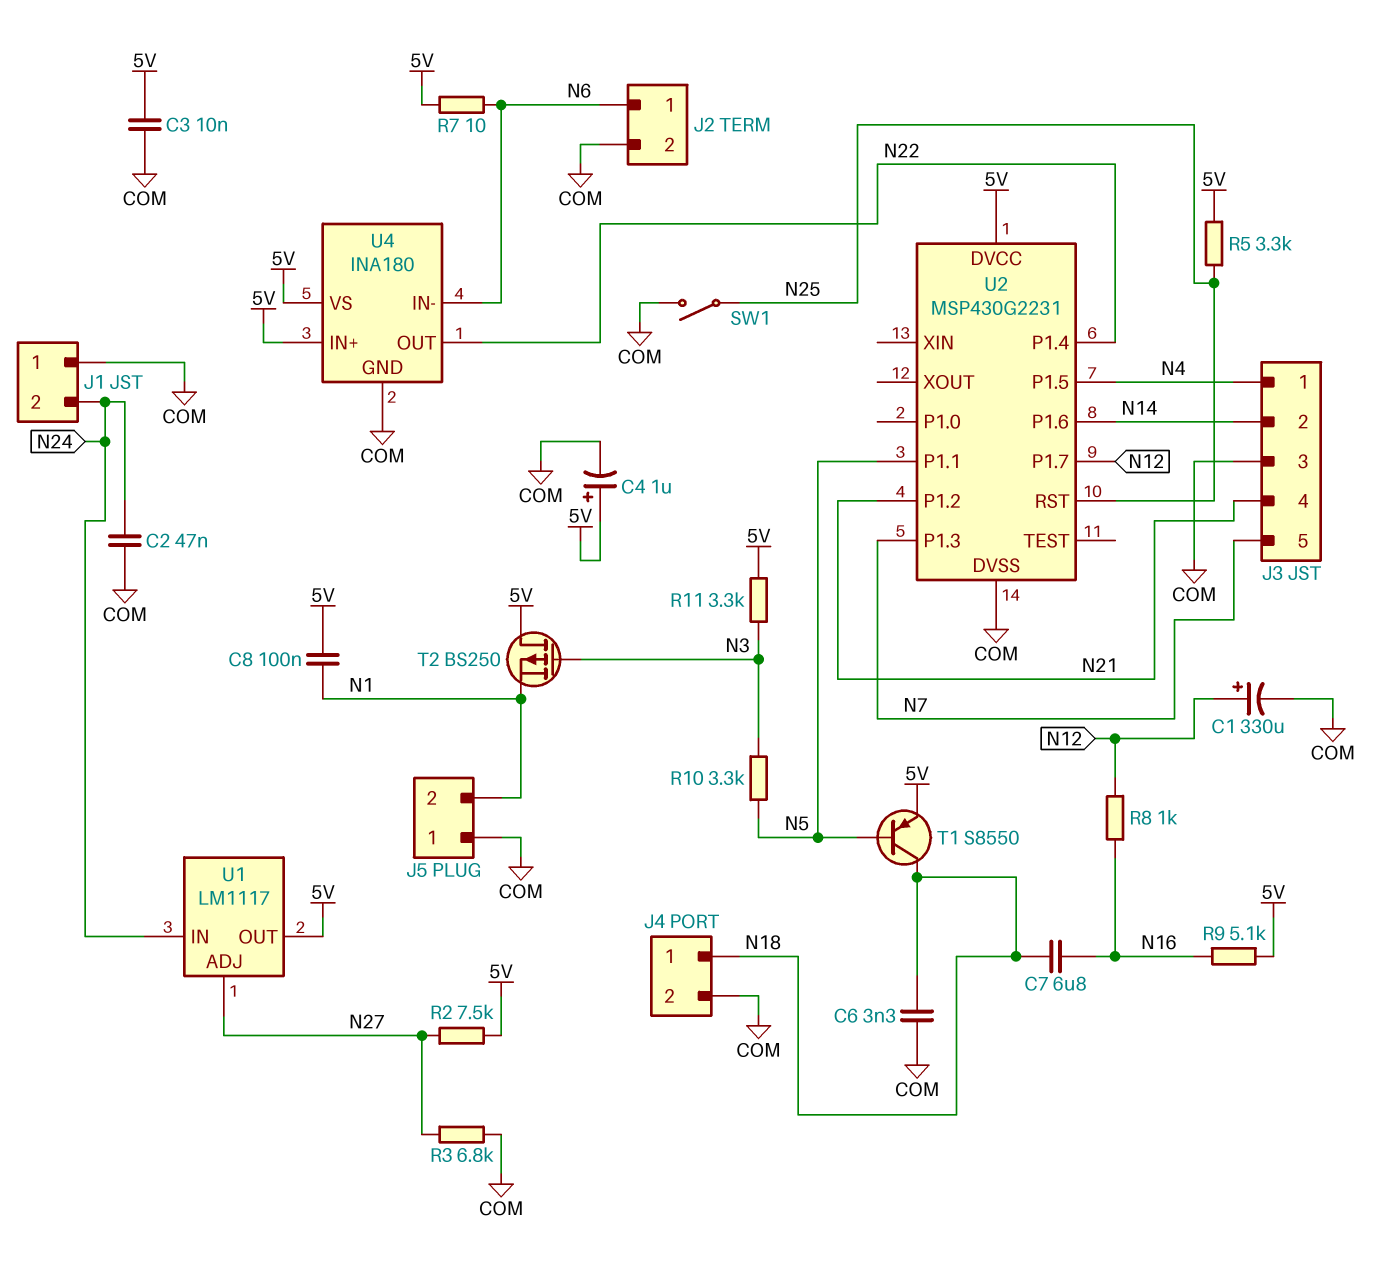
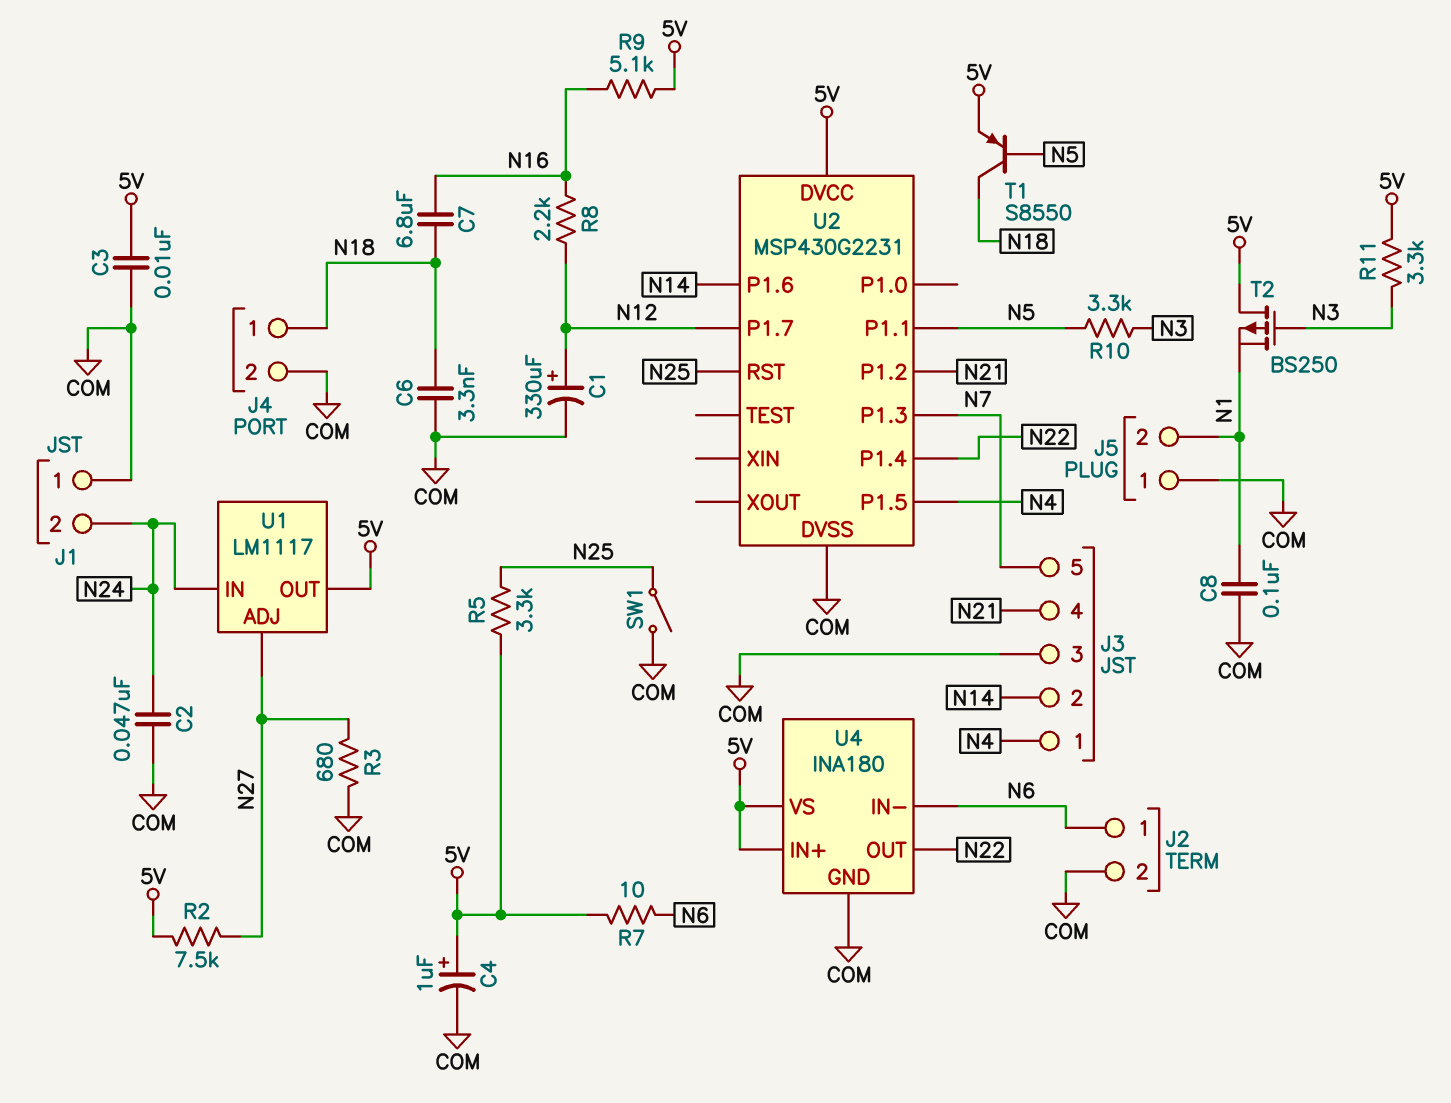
C8: 100nF (5V, N1) -> 100nF (COM, N1)
R3: 6.8k (COM, N27) -> 680 (COM, N27)
R8: 1k (N12, N16) -> 2.2k (N12, N16)

